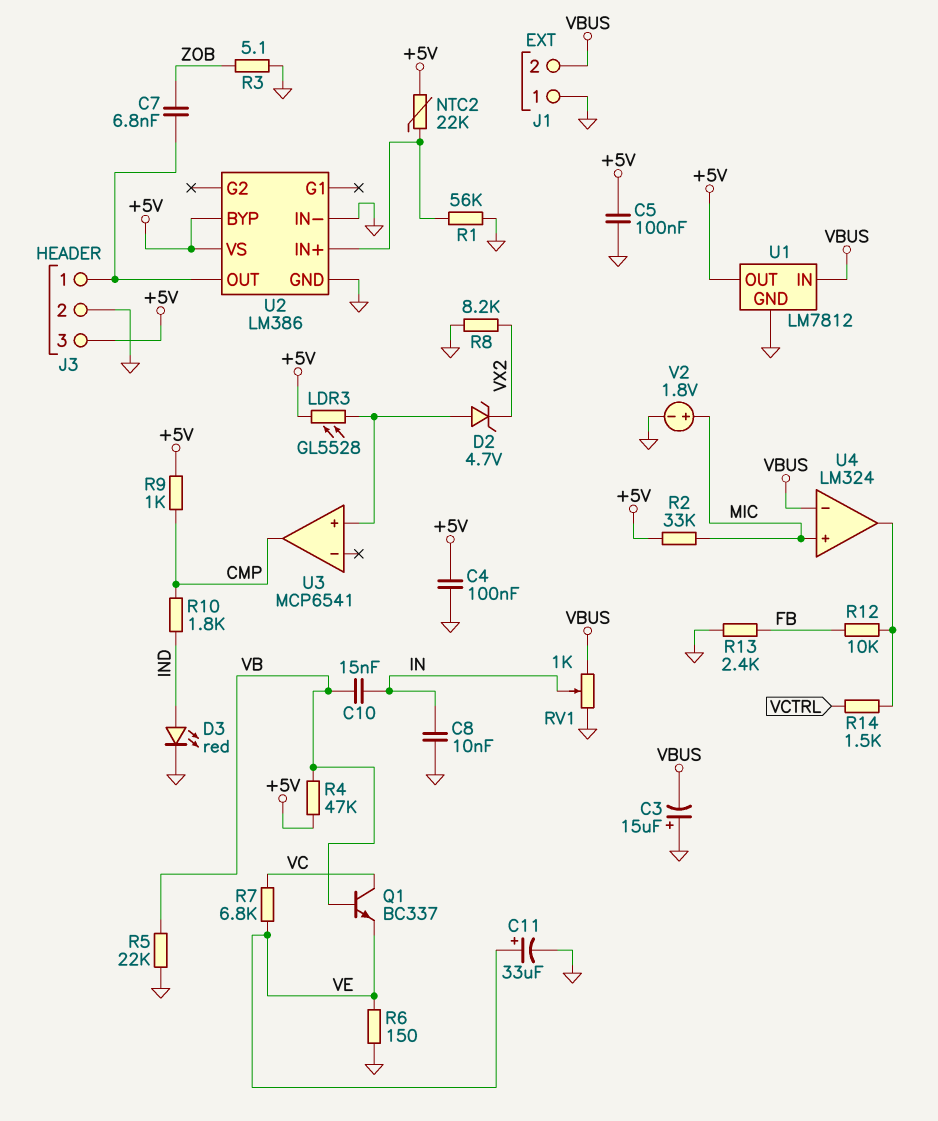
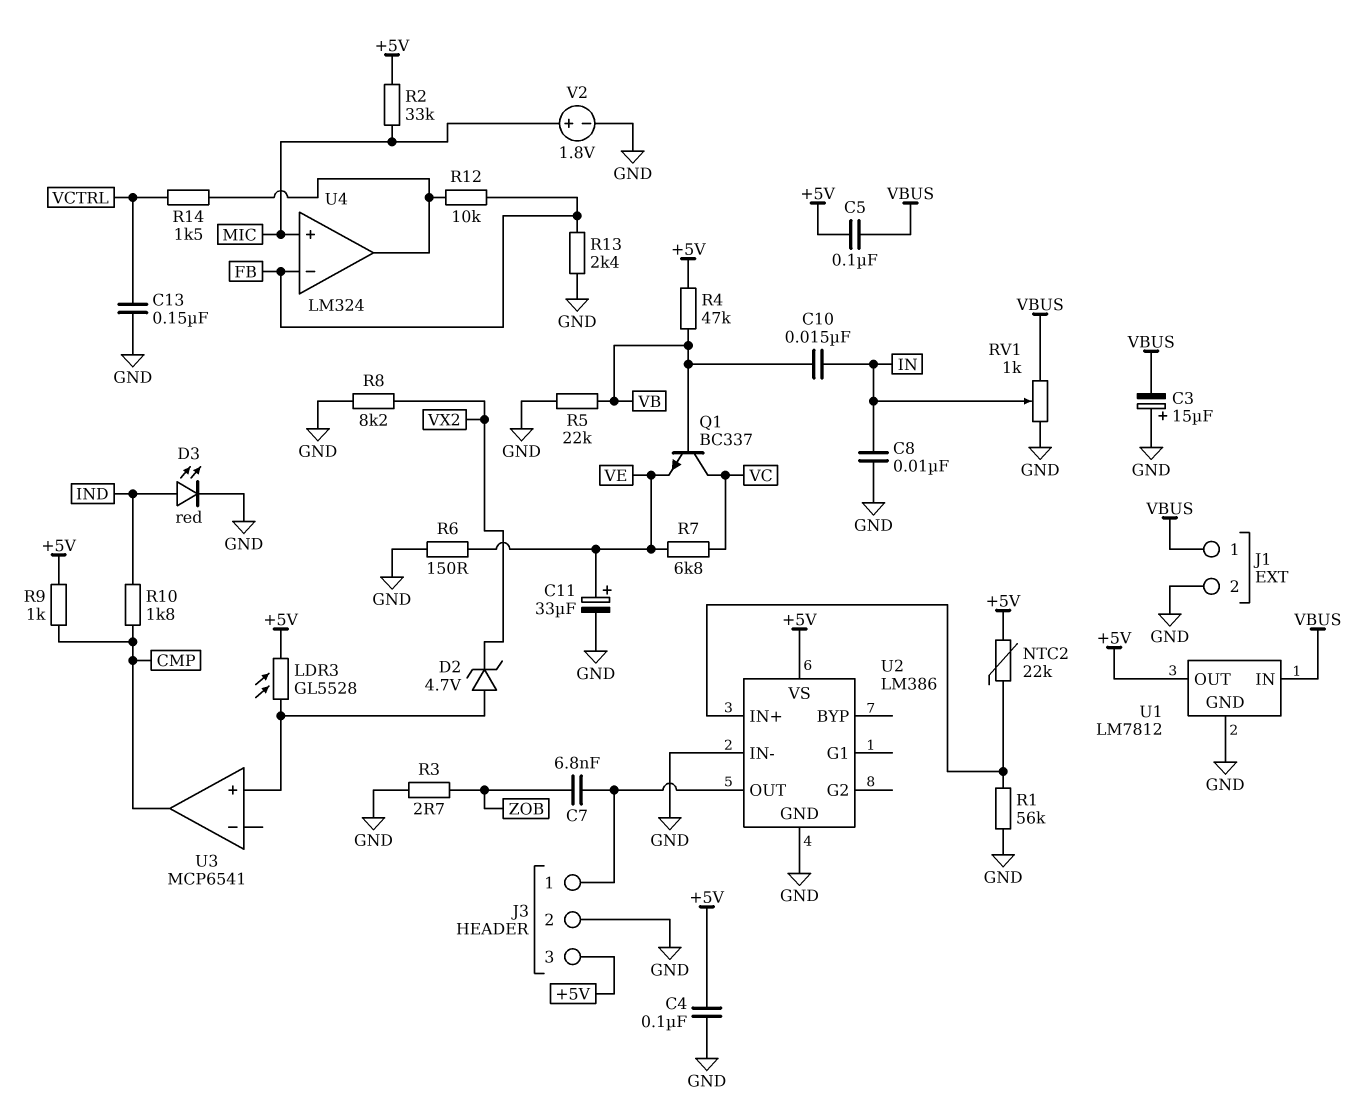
C5: 100nF (+5V, GND) -> 100nF (+5V, VBUS)
C13: none -> 150nF (GND, VCTRL)
J1 pin 1: GND -> VBUS
J1 pin 2: VBUS -> GND
R3: 5.1 (GND, ZOB) -> 2.7 (GND, ZOB)
U2 pin BYP: +5V -> none
U4 pin in-: VBUS -> FB

